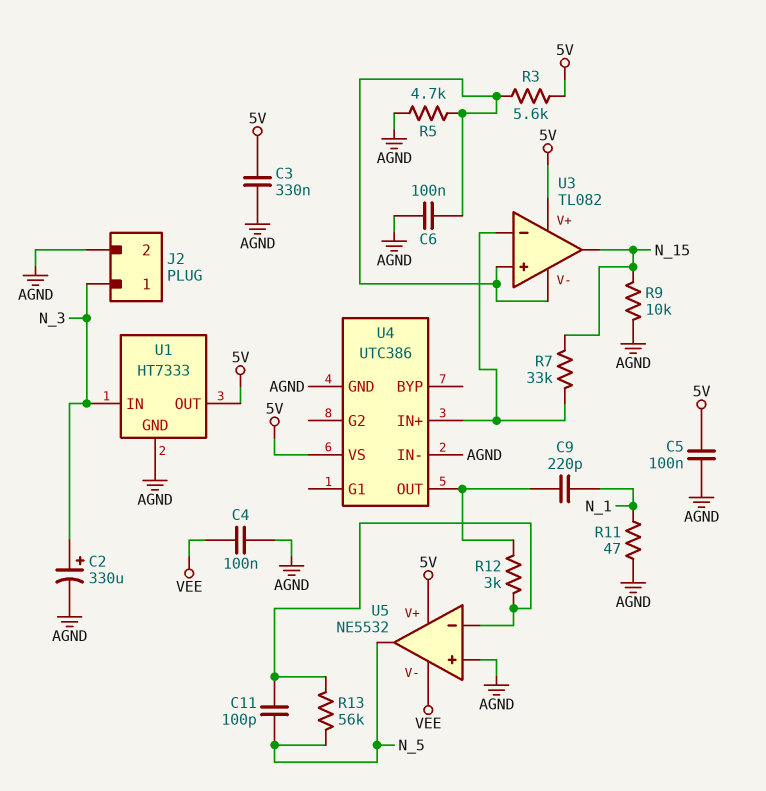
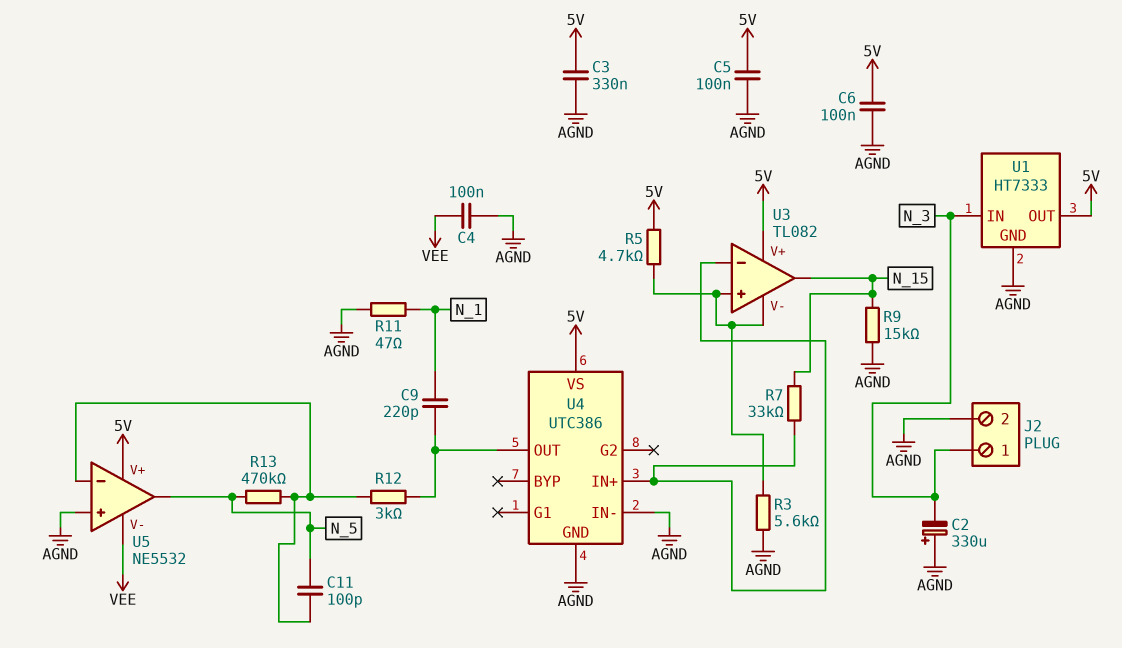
C2: 330uF (plus N_3, minus AGND) -> 330uF (plus AGND, minus N_3)
C6: 100nF (AGND, U3/V-) -> 100nF (5V, AGND)
R3: 5.6k (5V, U3/V-) -> 5.6k (AGND, U3/V-)
R5: 4.7k (AGND, U3/V-) -> 4.7k (5V, U3/V-)
R9: 10k (AGND, N_15) -> 15k (AGND, N_15)
R13: 56k (N_5, U5/in-) -> 470k (N_5, U5/in-)

